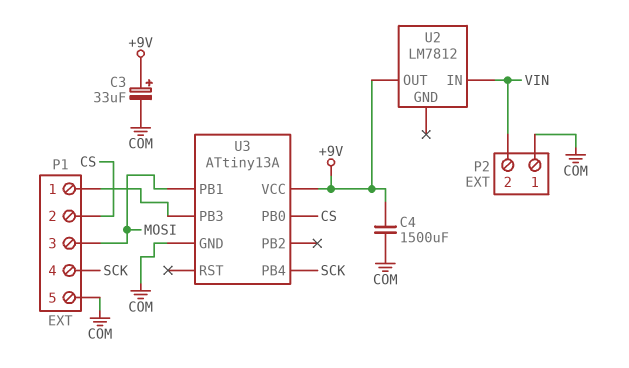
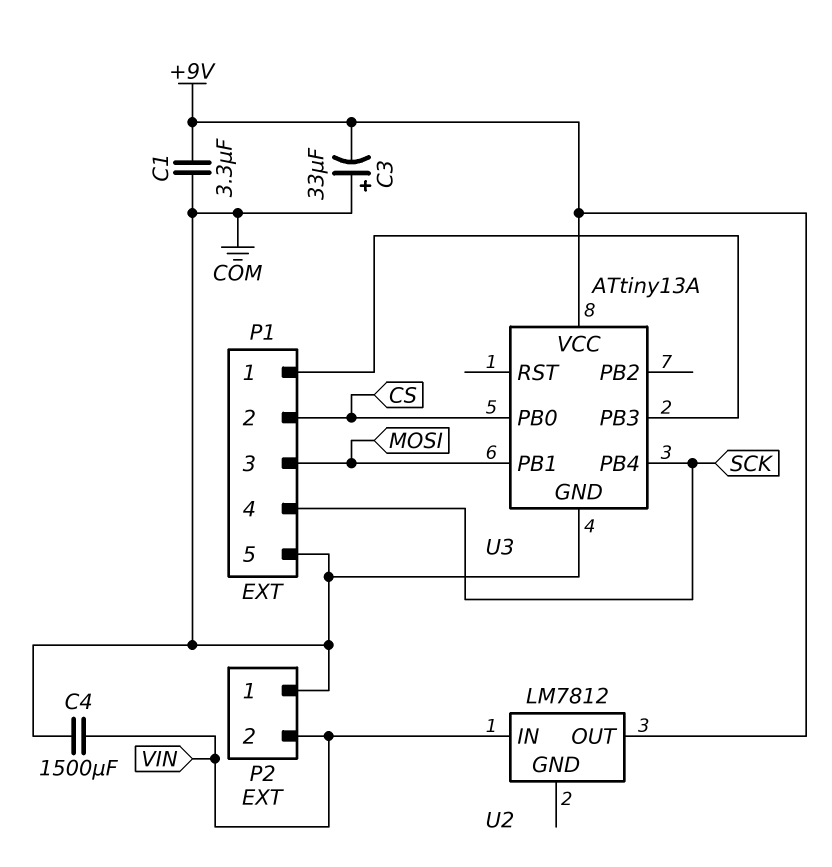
C1: none -> 3.3uF (+9V, COM)
C3: 33uF (plus +9V, minus COM) -> 33uF (plus COM, minus +9V)
C4: 1500uF (+9V, COM) -> 1500uF (COM, VIN)

